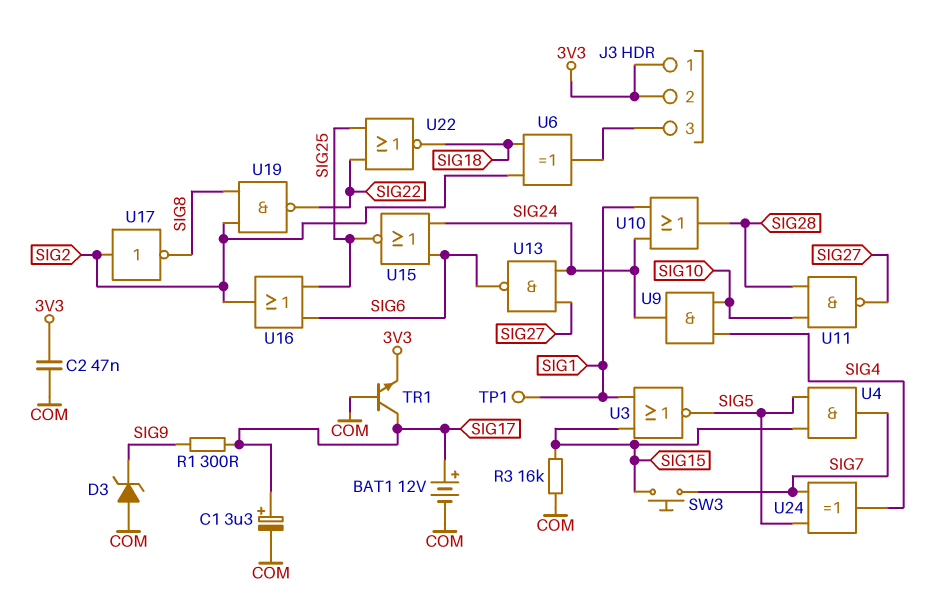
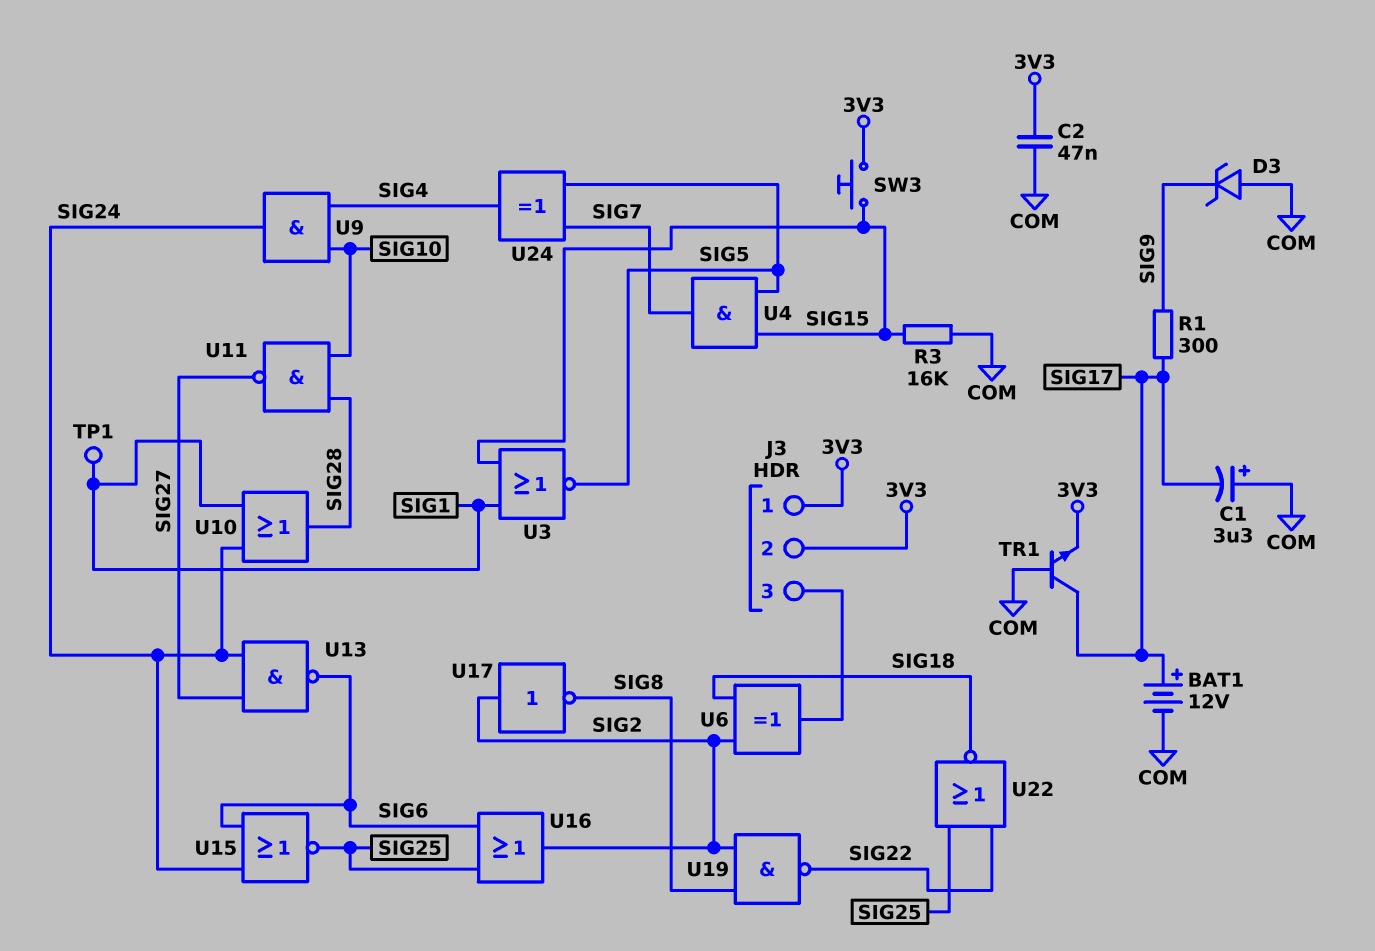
C1: 3.3uF (plus SIG17, minus COM) -> 3.3uF (plus COM, minus SIG17)
SW3: button (SIG7, SIG15) -> button (3V3, SIG15)

